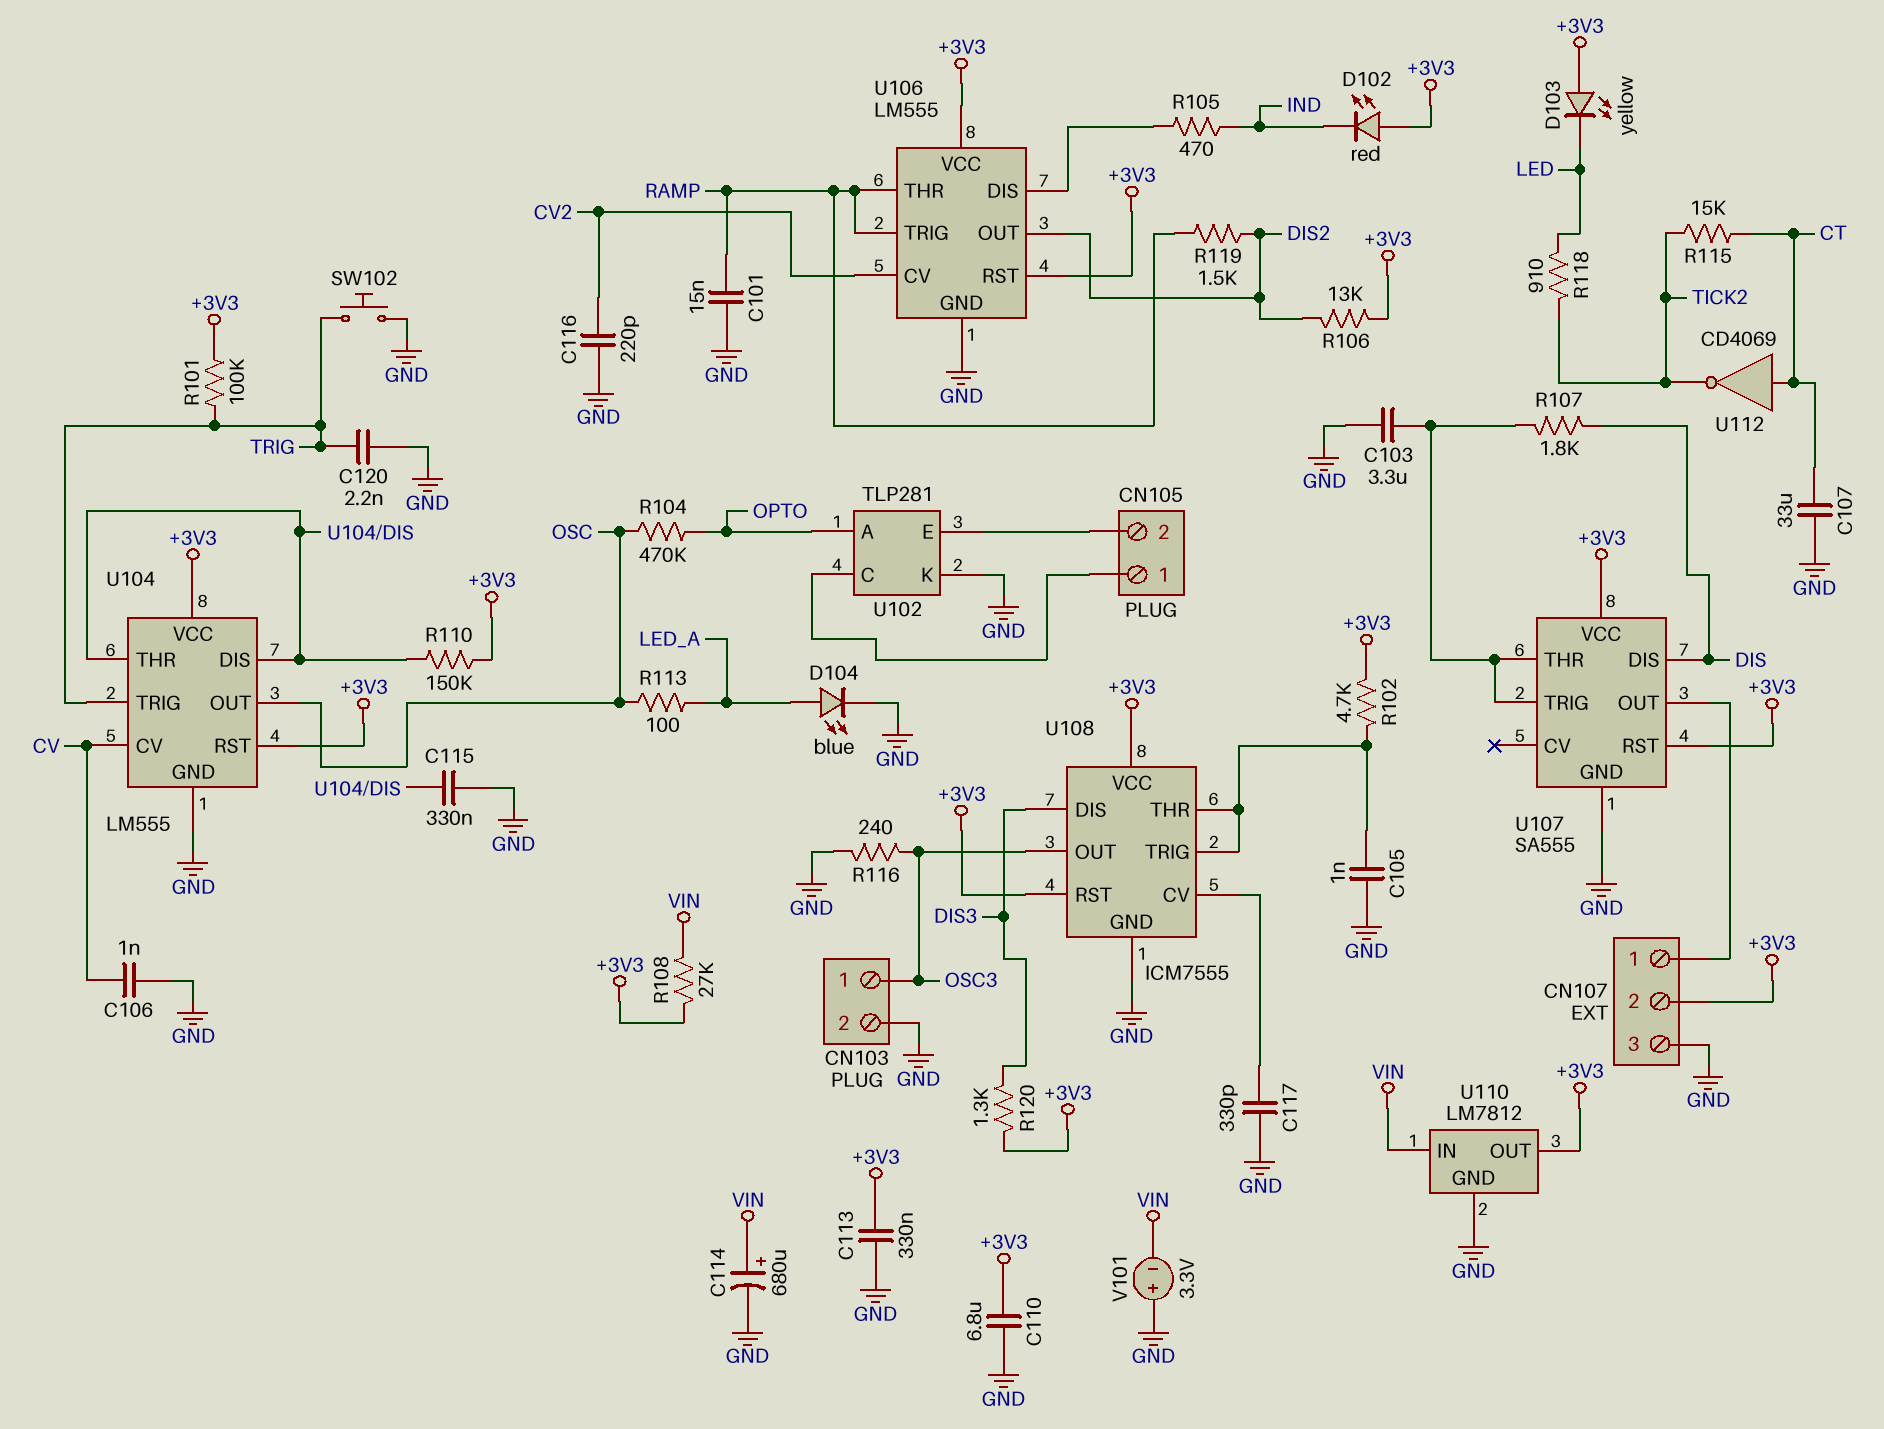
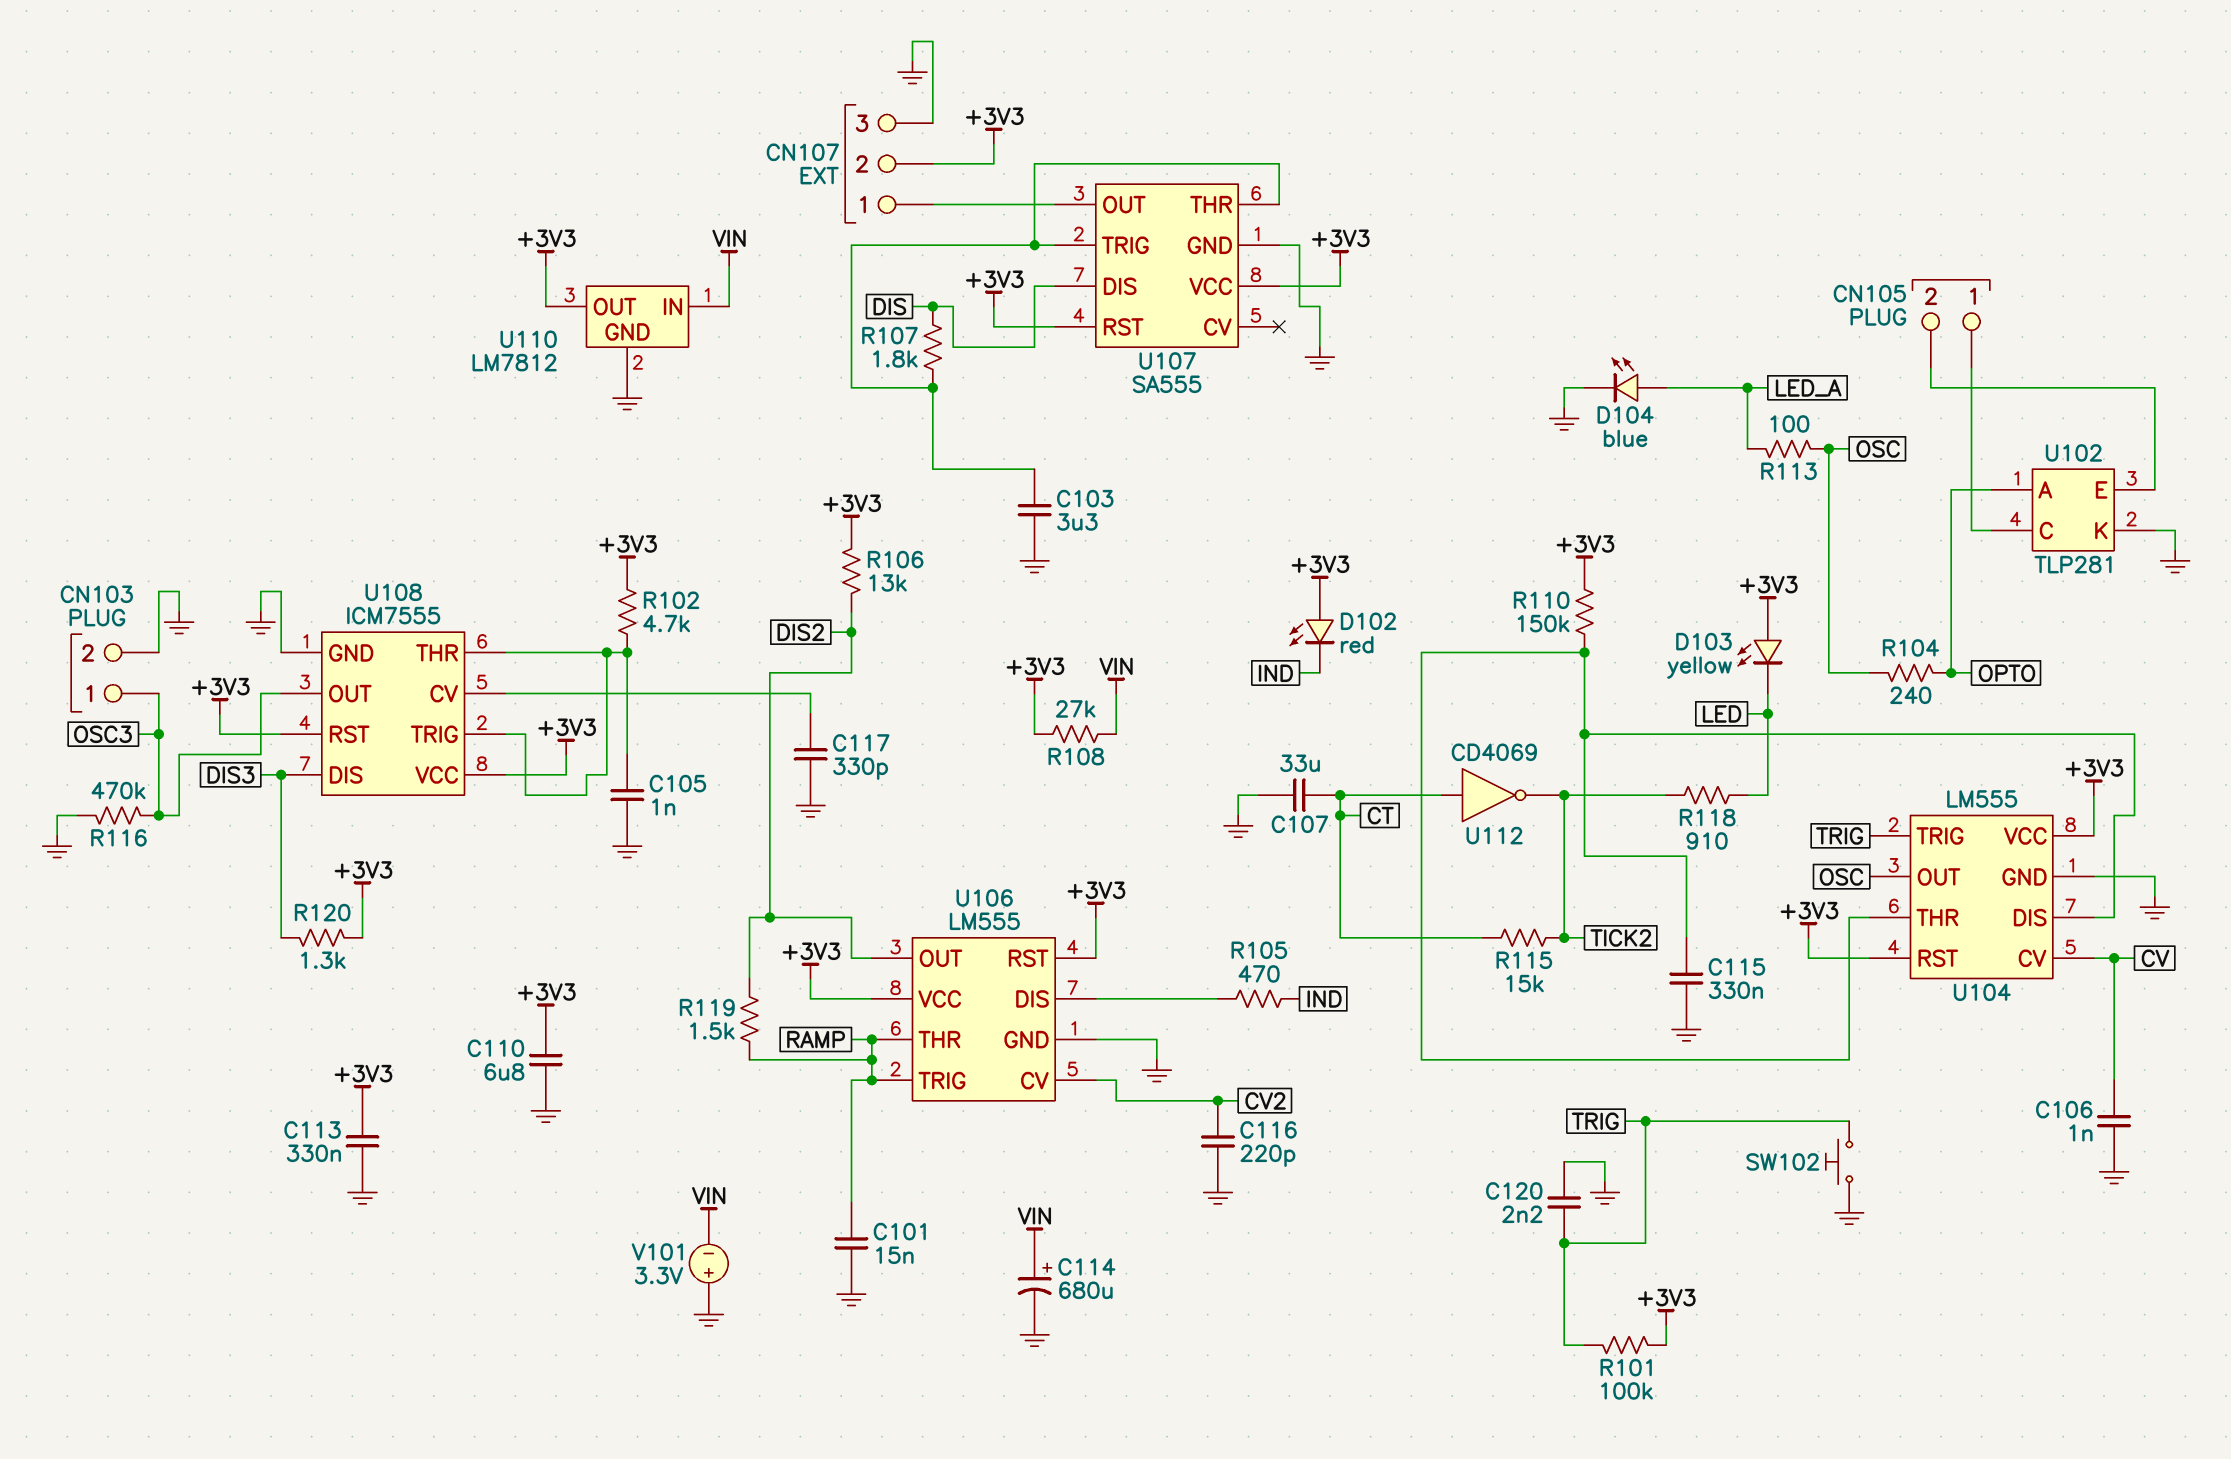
R104: 470k (OPTO, OSC) -> 240 (OPTO, OSC)
R116: 240 (GND, OSC3) -> 470k (GND, OSC3)

